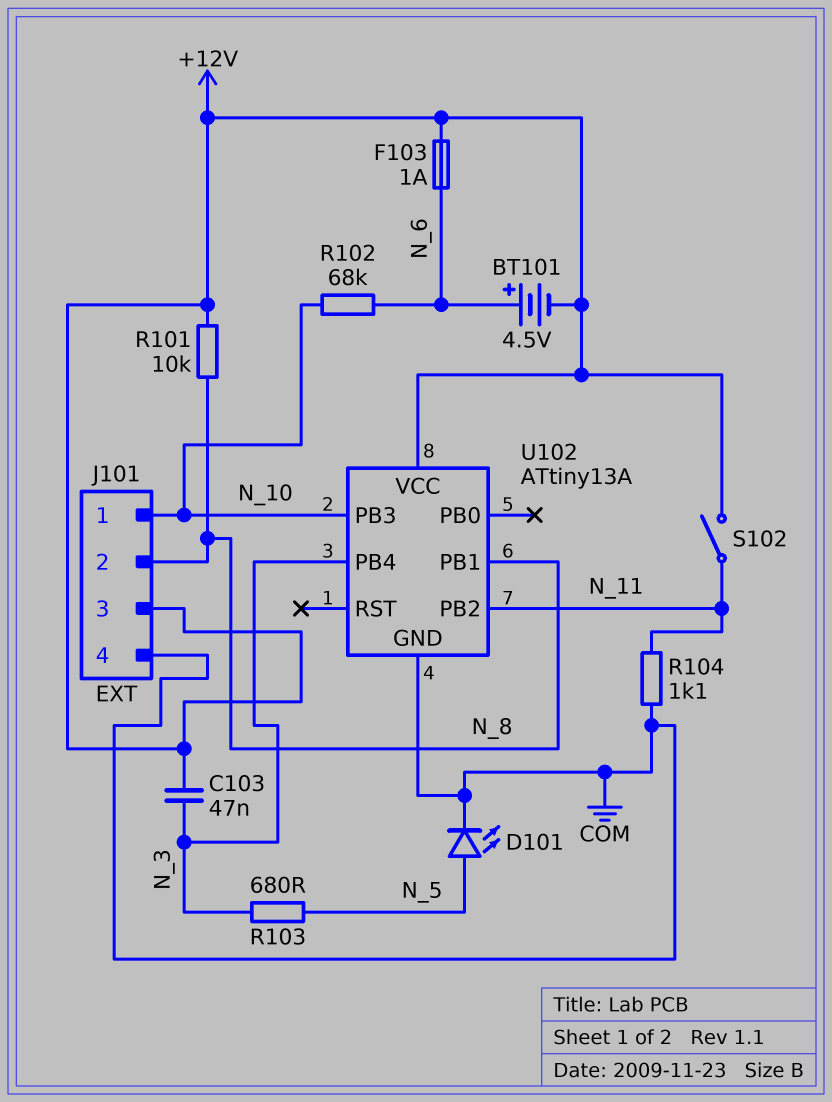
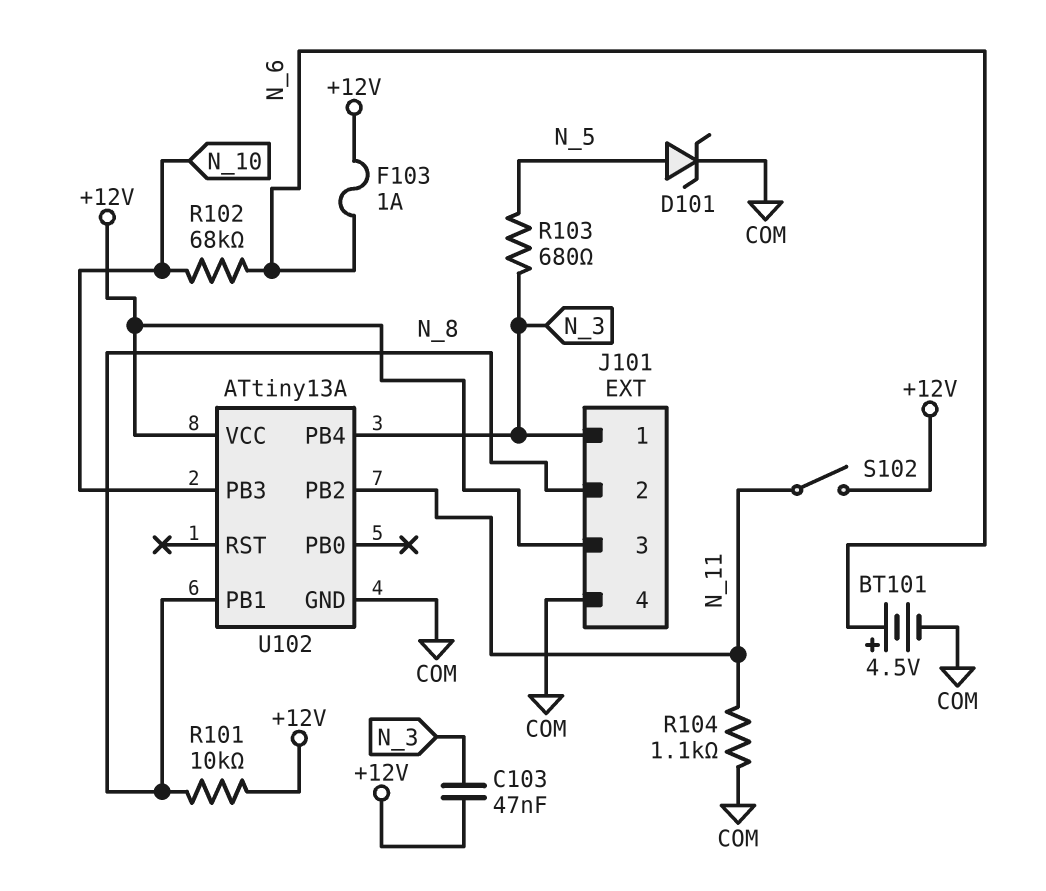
BT101: 4.5V (plus N_6, minus +12V) -> 4.5V (plus N_6, minus COM)
D101: LED (A N_5, K COM) -> zener (A N_5, K COM)
J101 pin 1: N_10 -> N_3

